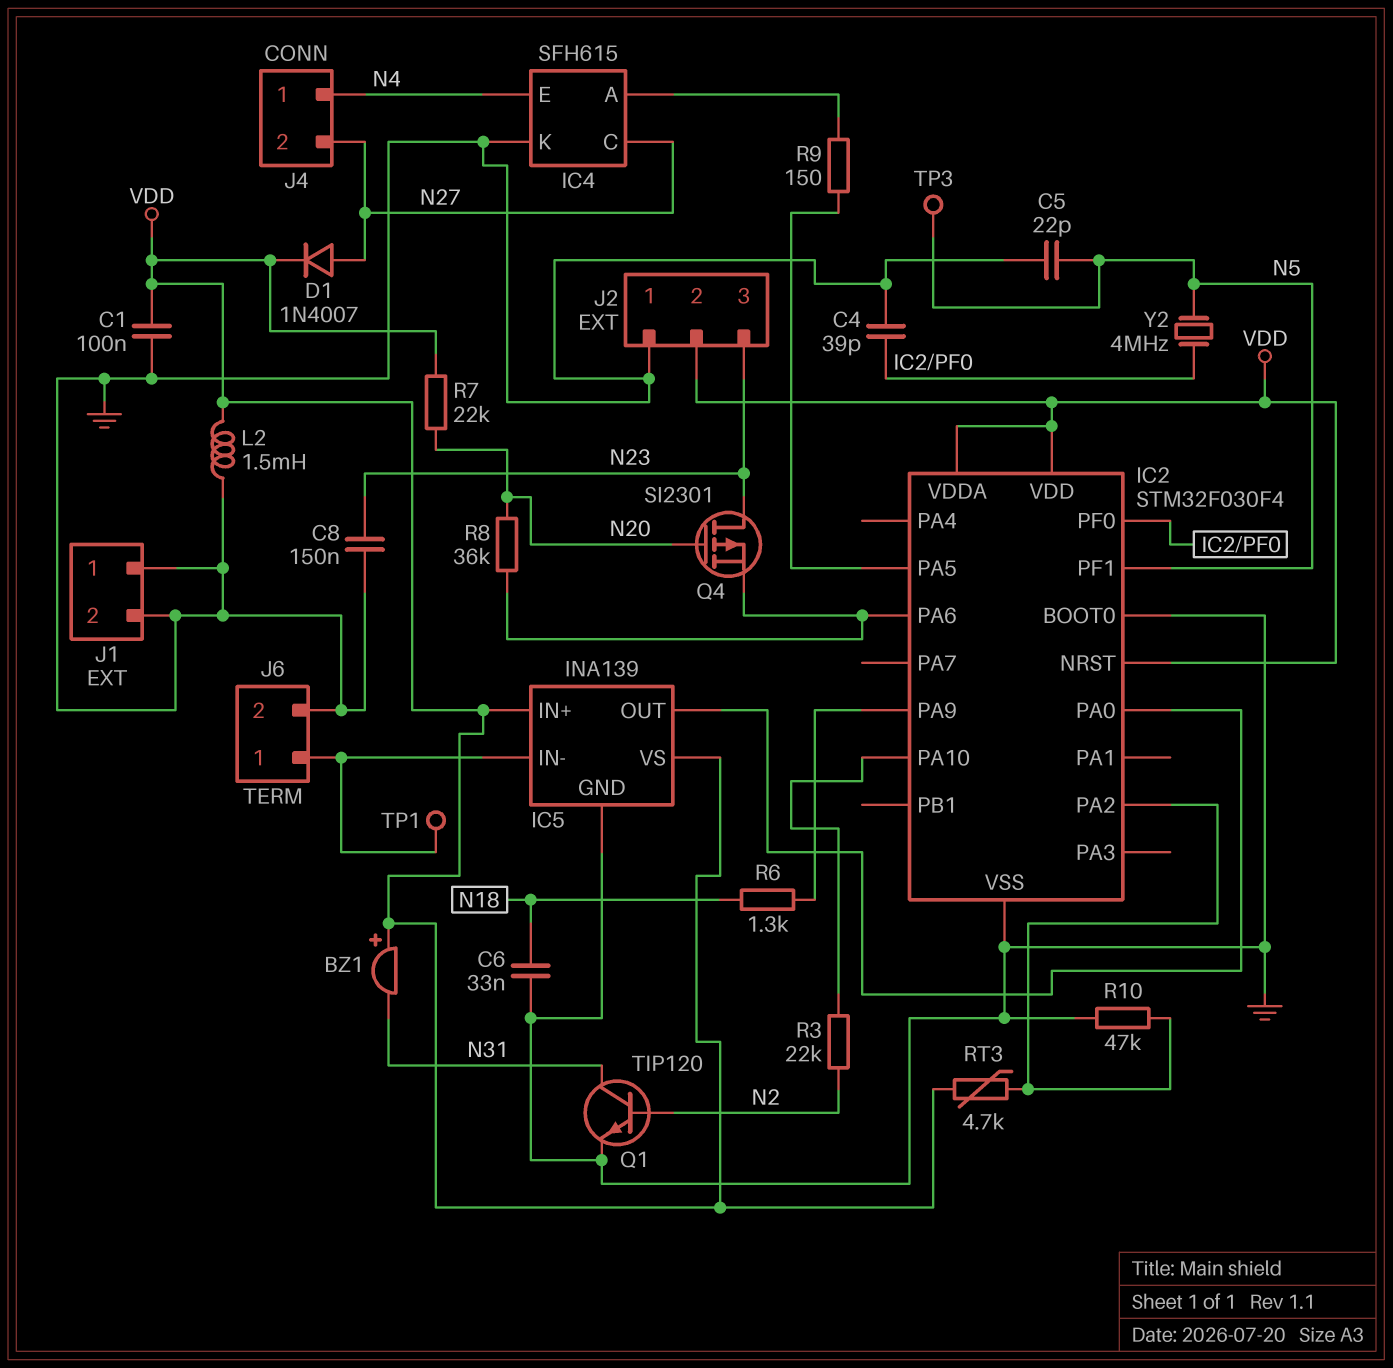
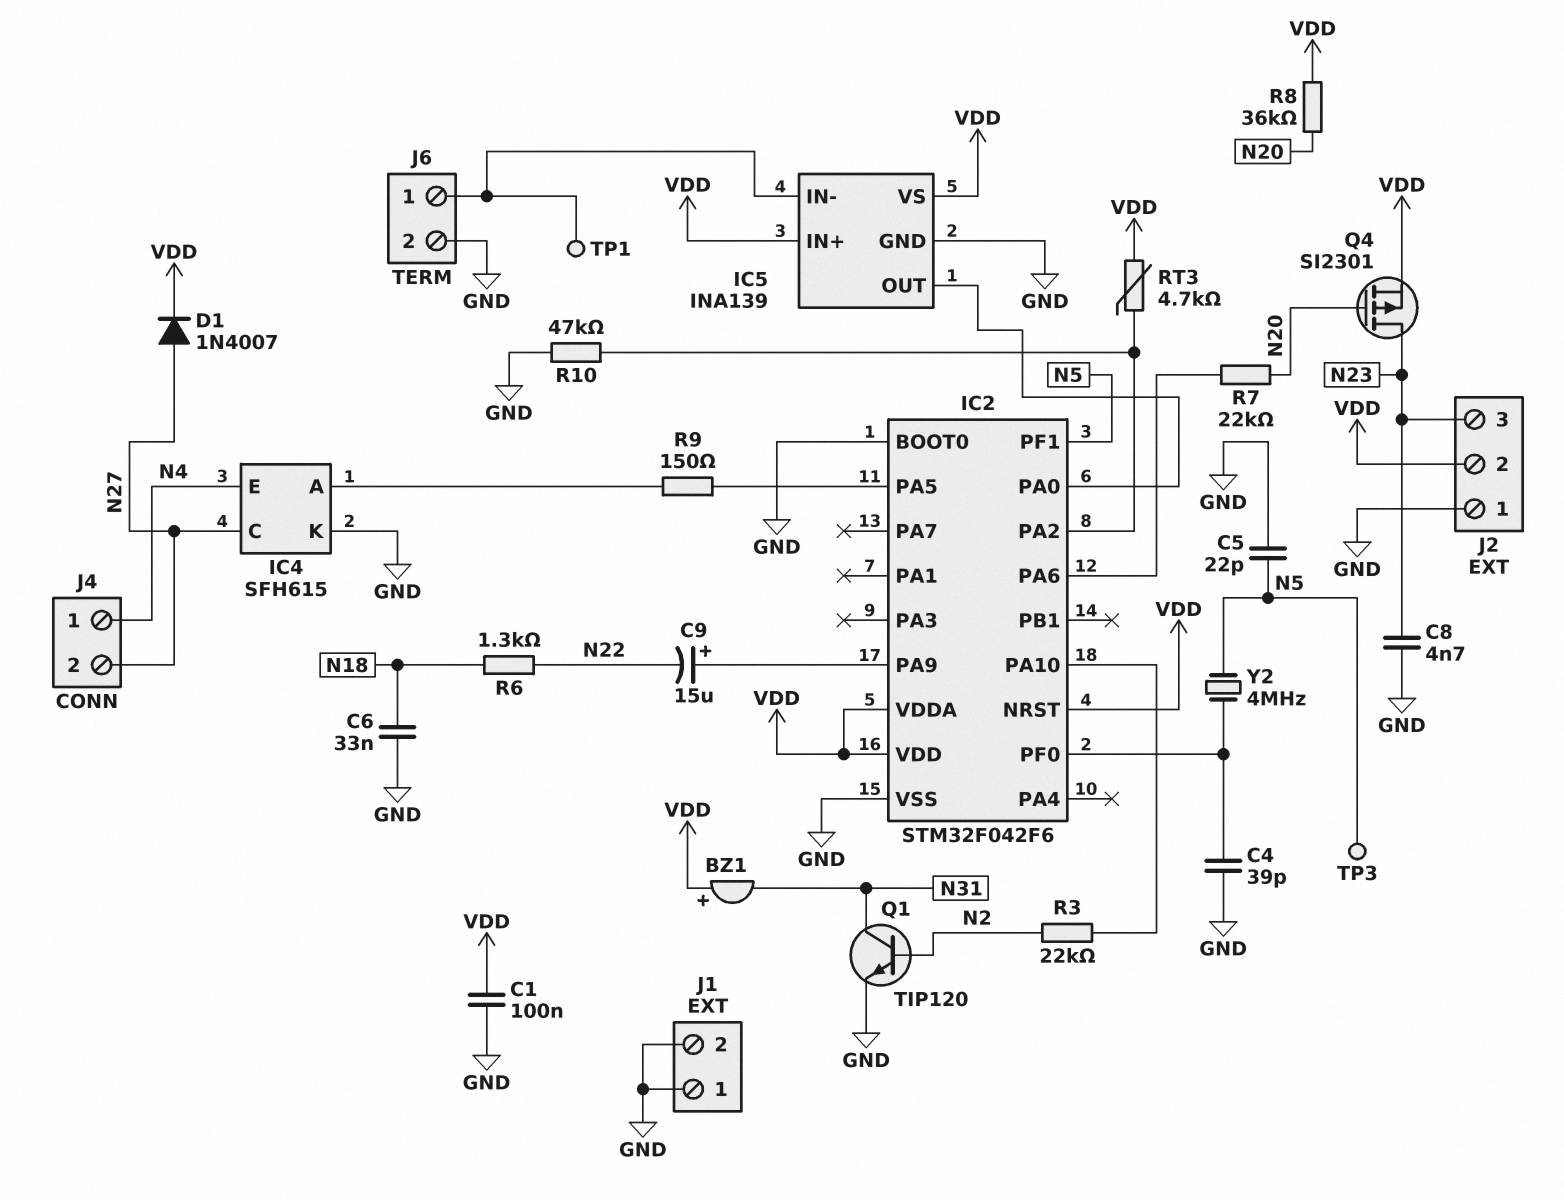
C8: 150nF (GND, N23) -> 4.7nF (GND, N23)
C9: none -> 15uF (plus IC2/PA9, minus N22)
IC2: STM32F030F4 -> STM32F042F6
L2: 1.5mH (GND, VDD) -> none
Q4: PMOS SI2301 (G N20, D N23, S IC2/PA6) -> PMOS SI2301 (G N20, D N23, S VDD)
R6: 1.3k (IC2/PA9, N18) -> 1.3k (N18, N22)
R7: 22k (N20, VDD) -> 22k (IC2/PA6, N20)
R8: 36k (IC2/PA6, N20) -> 36k (N20, VDD)

